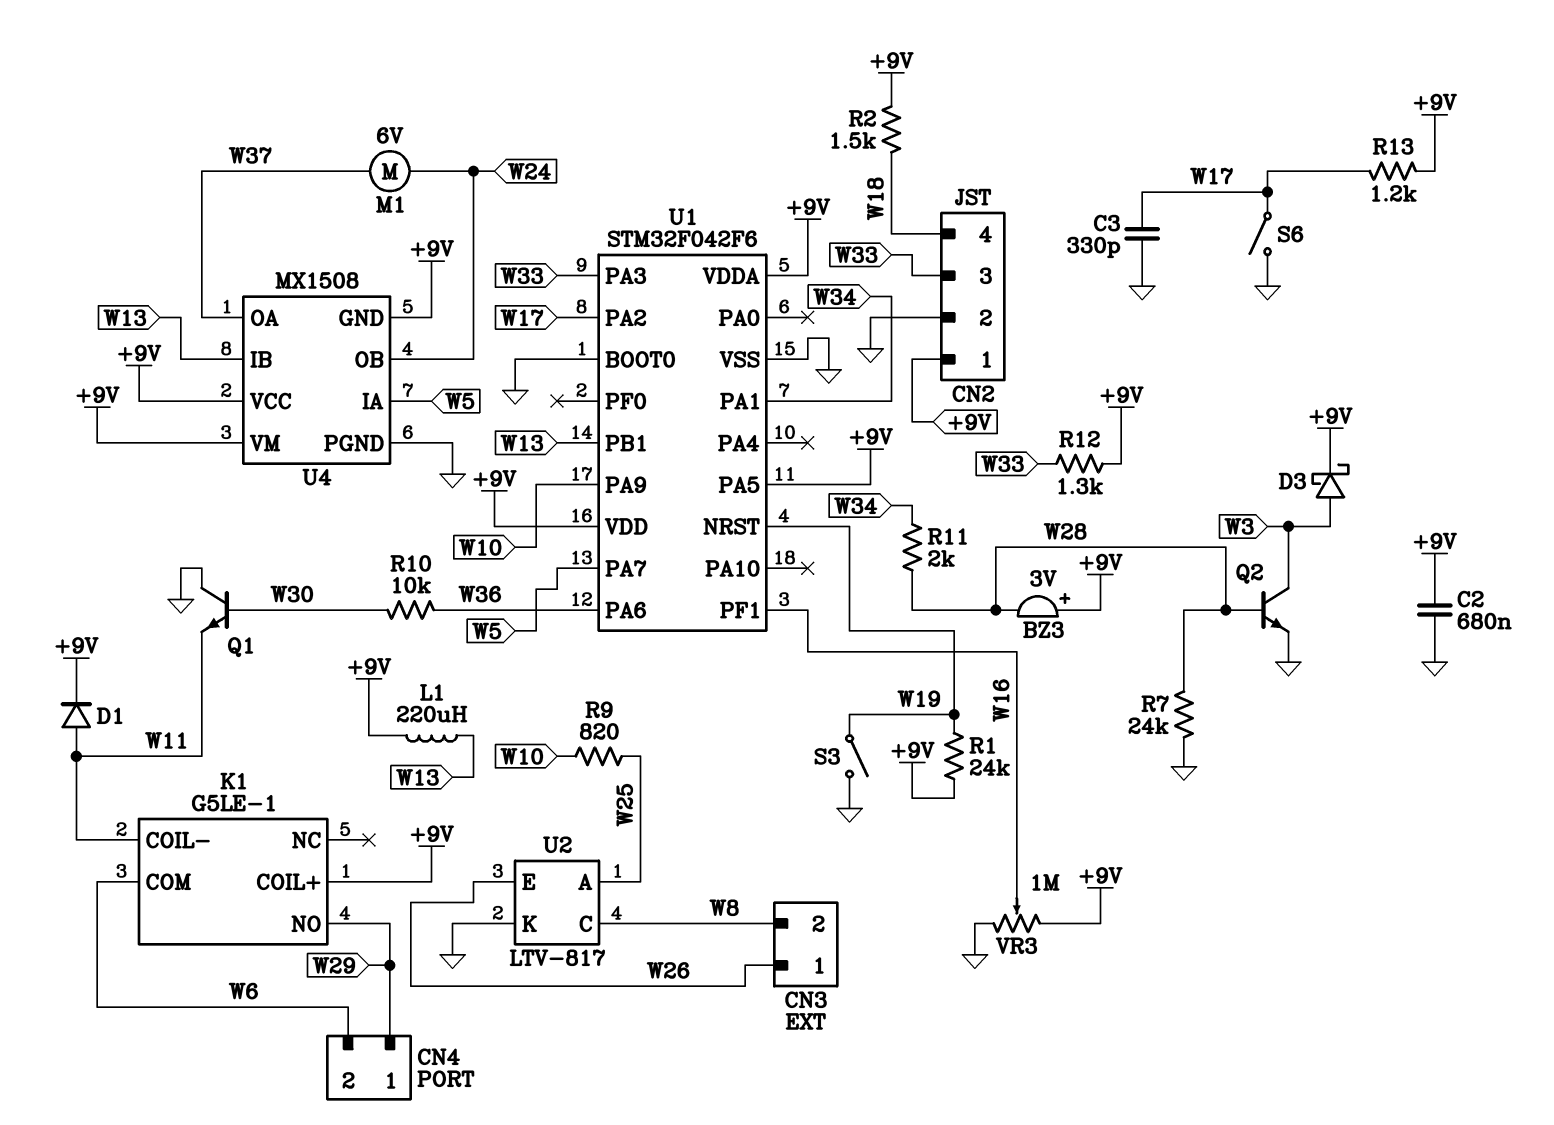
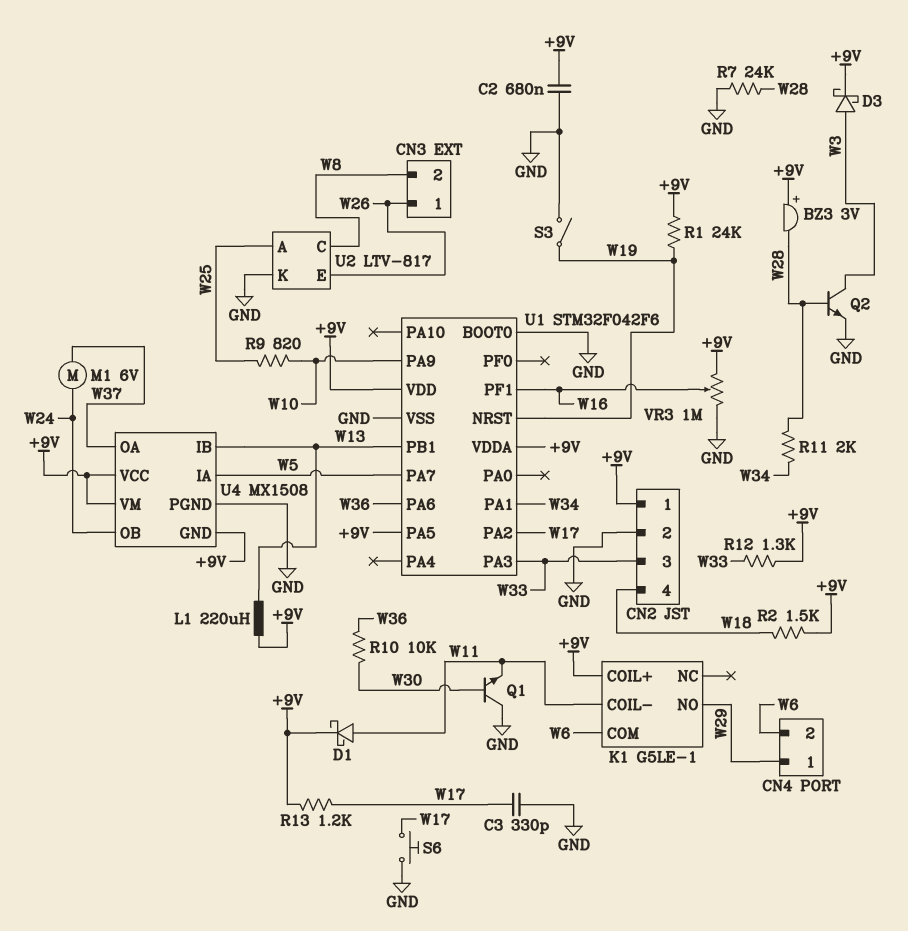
D1: diode (A W11, K +9V) -> schottky (A W11, K +9V)
S6: switch (GND, W17) -> button (GND, W17)

